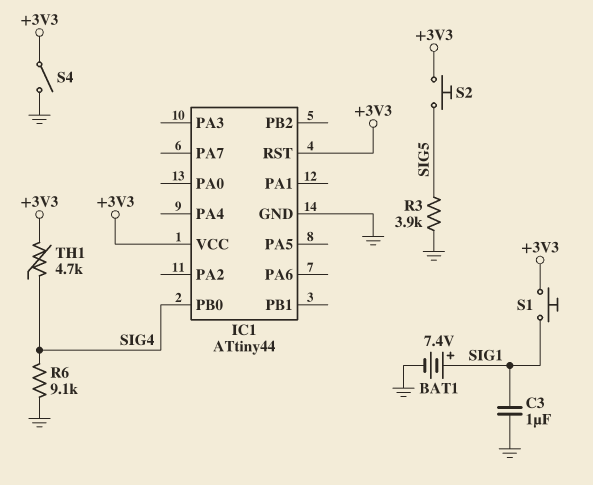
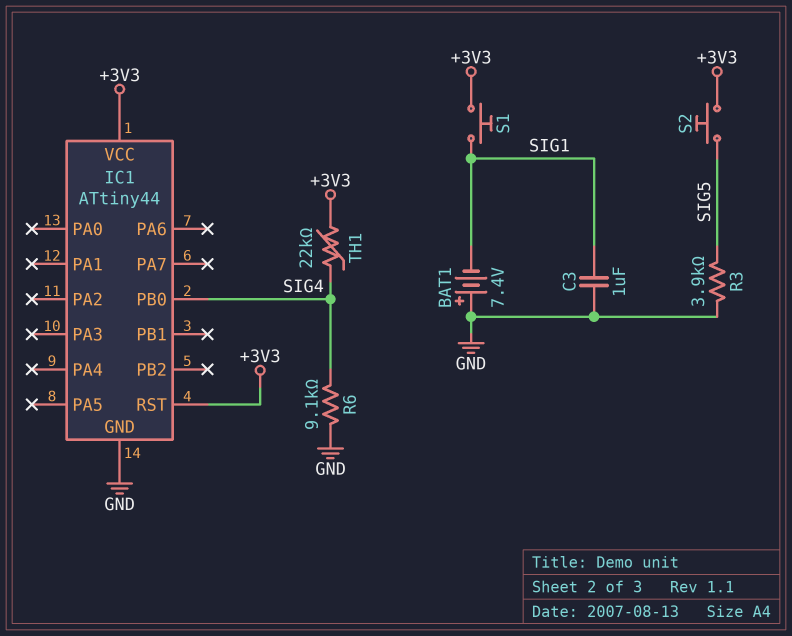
BAT1: 7.4V (plus SIG1, minus GND) -> 7.4V (plus GND, minus SIG1)
S4: switch (+3V3, GND) -> none
TH1: 4.7k (+3V3, SIG4) -> 22k (+3V3, SIG4)

